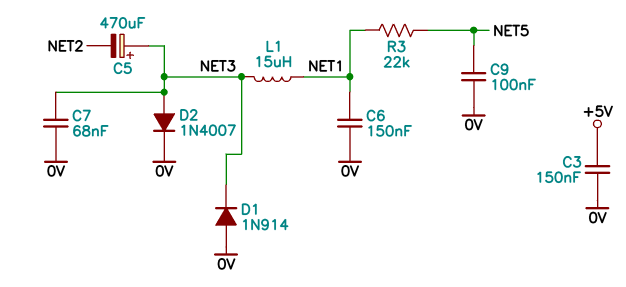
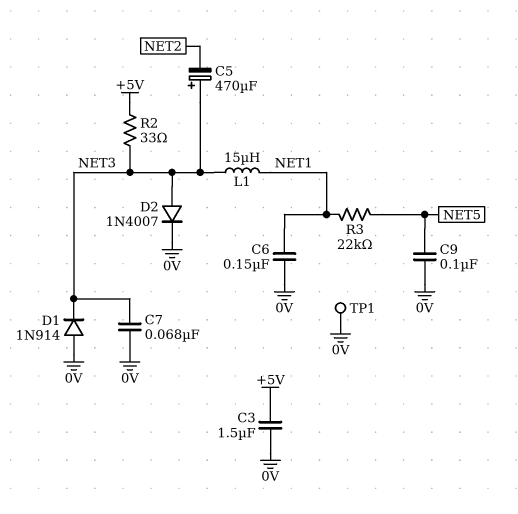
C3: 150nF (+5V, 0V) -> 1.5uF (+5V, 0V)
R2: none -> 33 (+5V, NET3)
TP1: none -> test point (0V)

